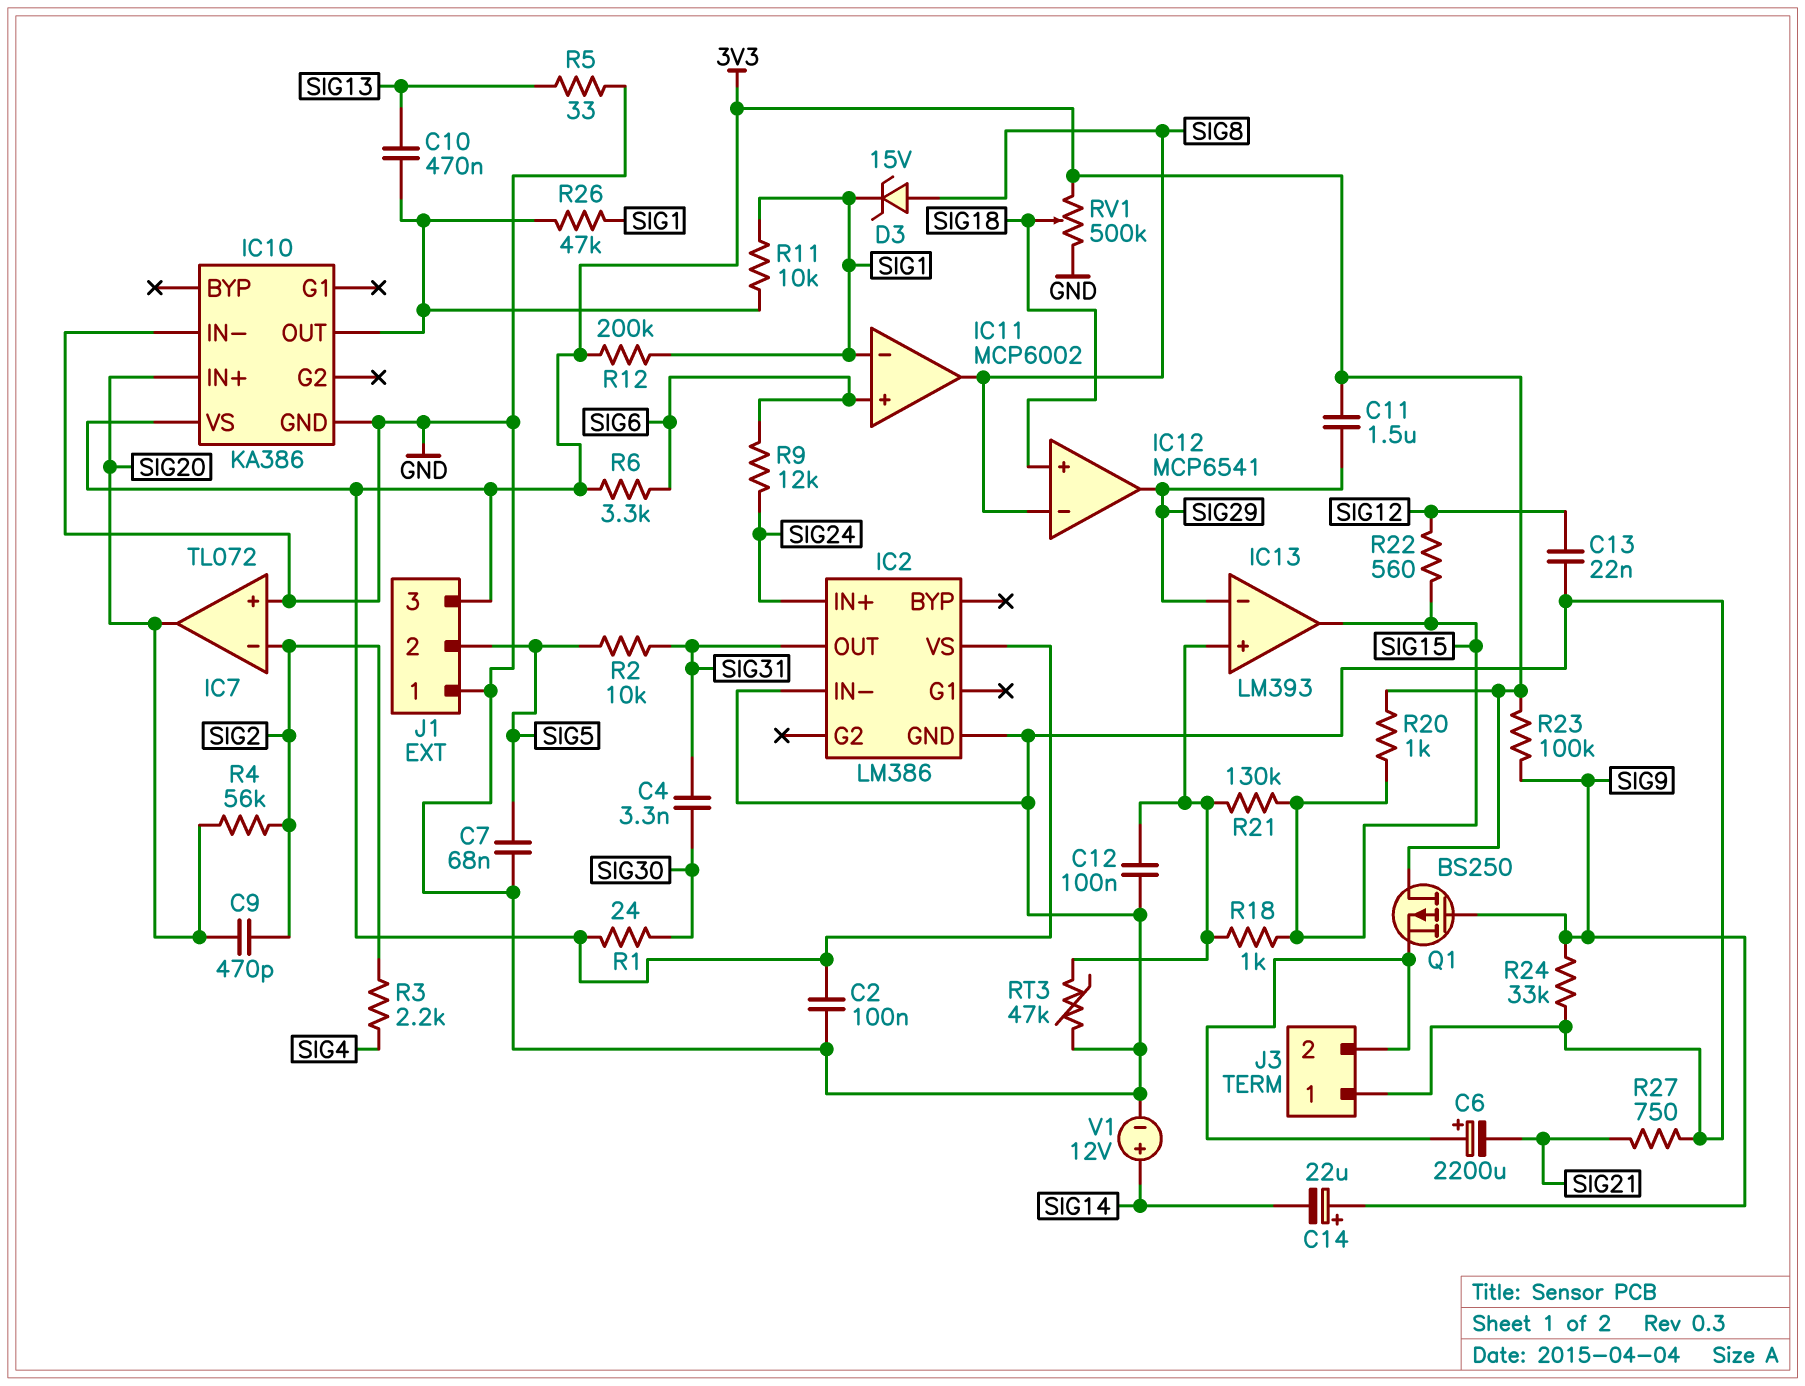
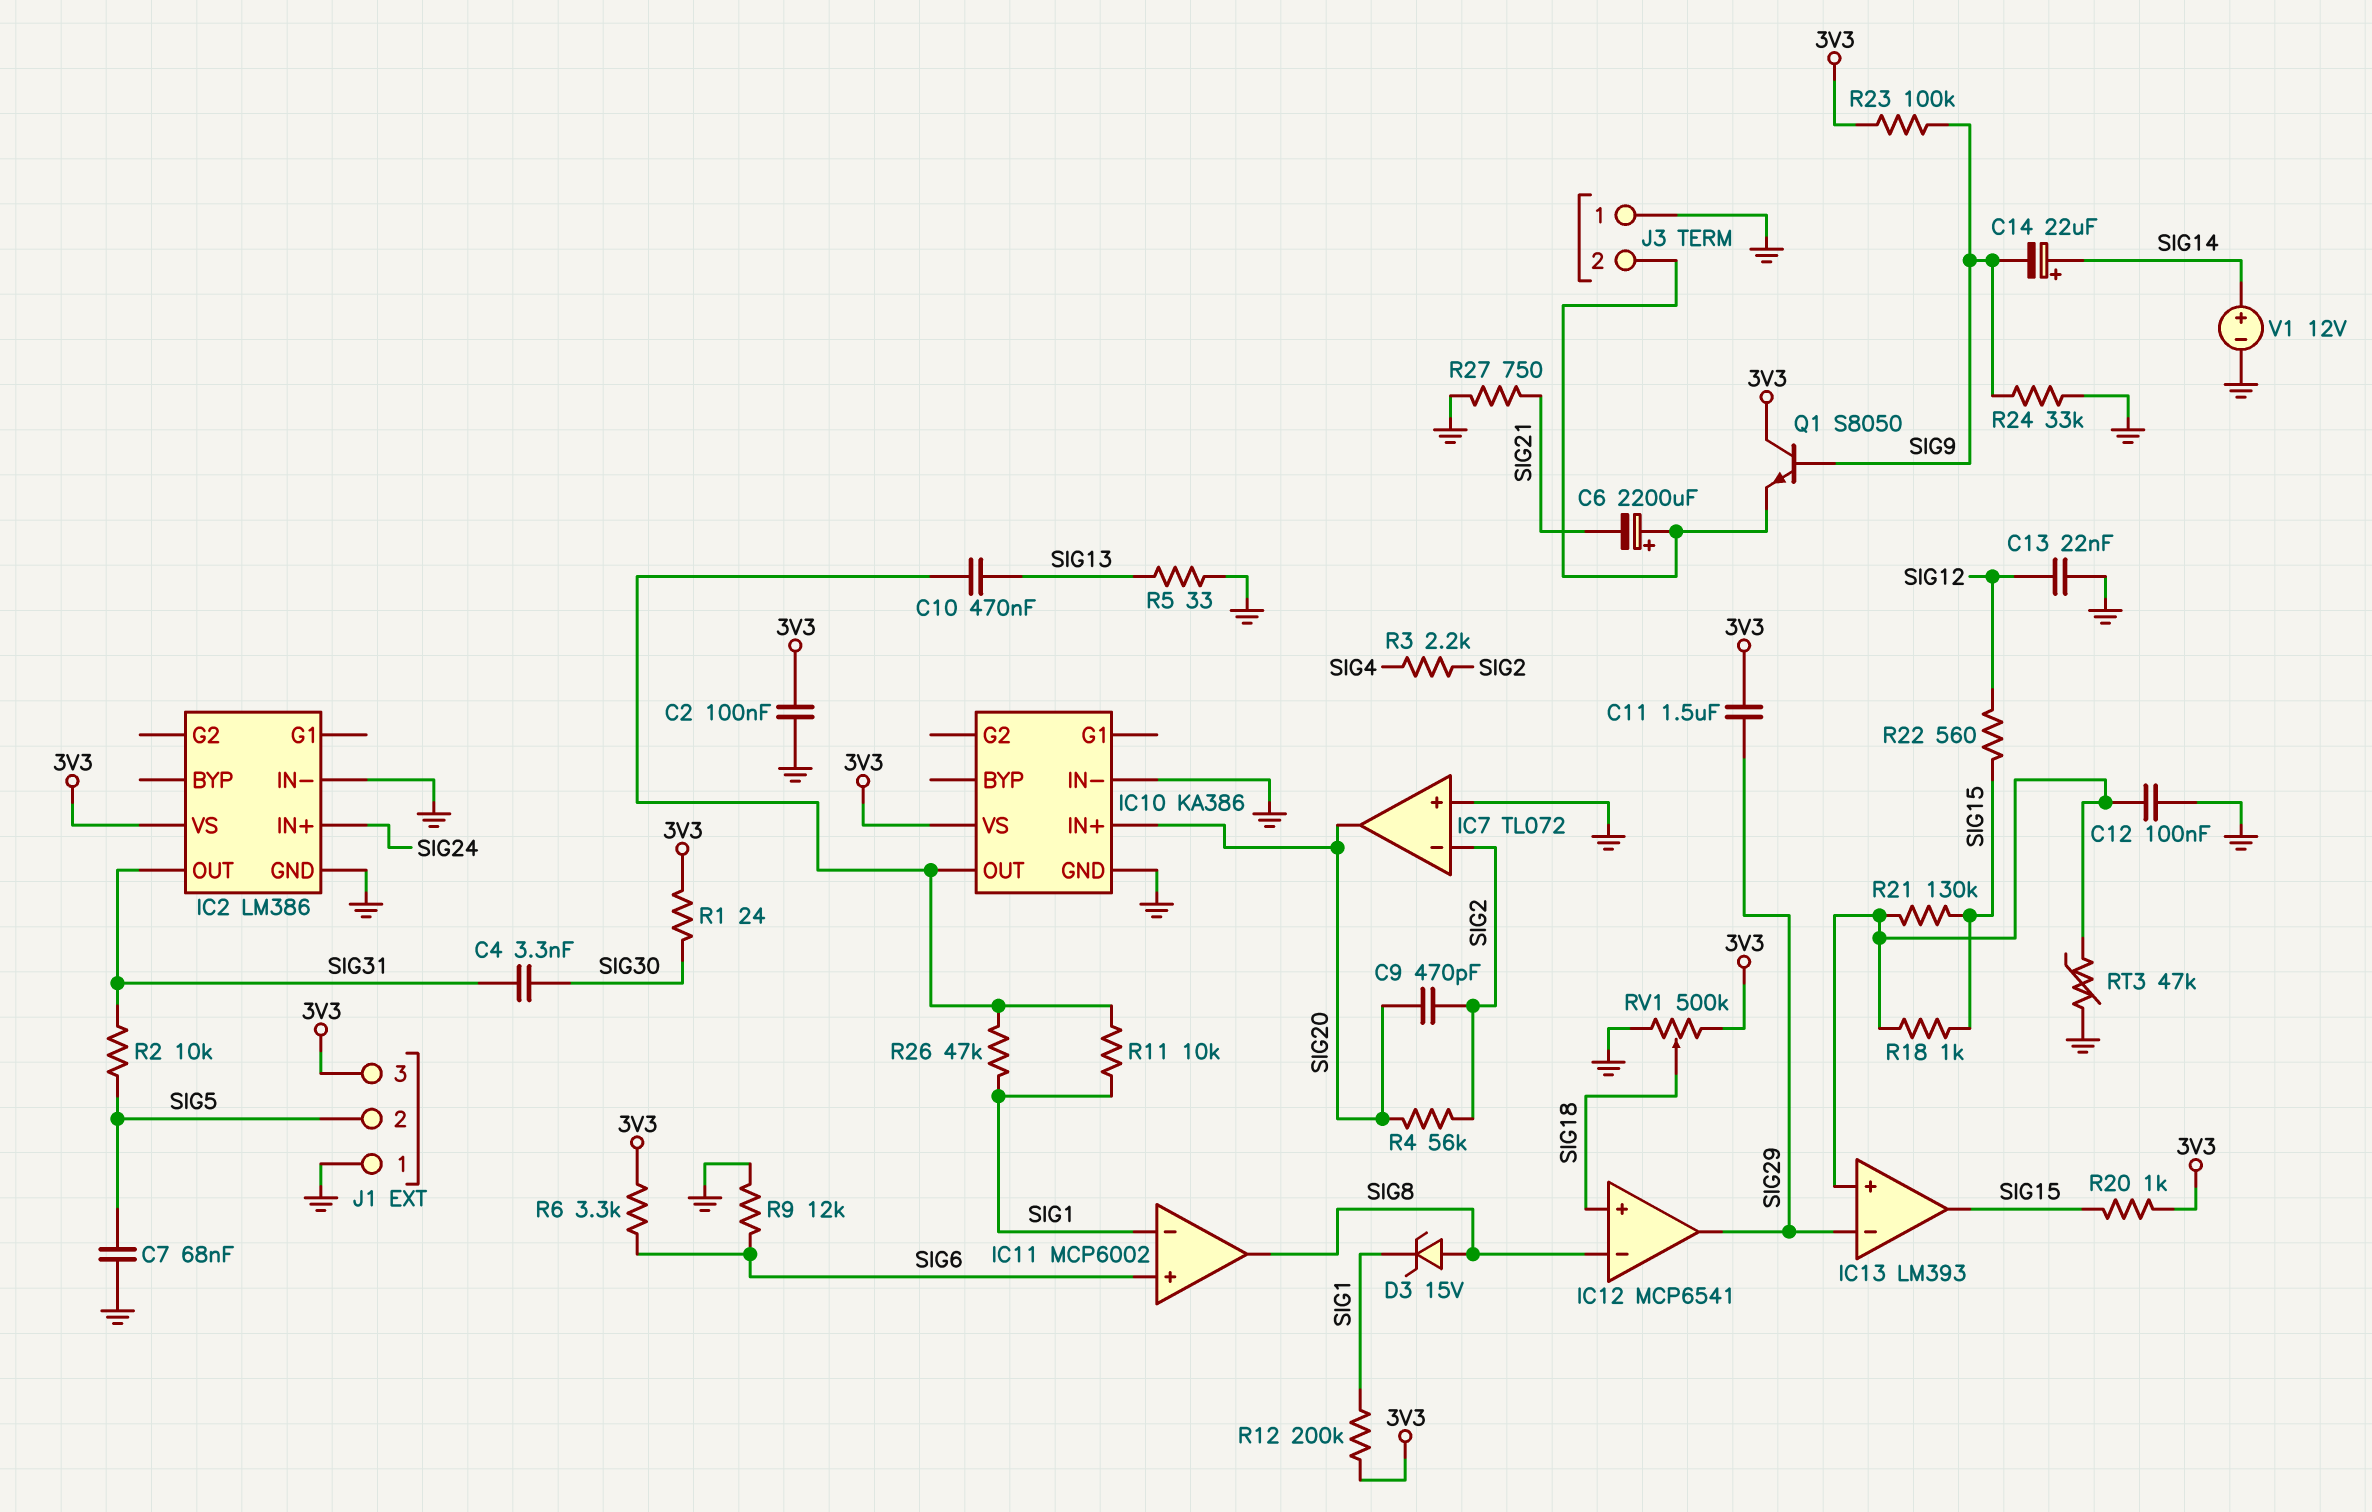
C14: 22uF (plus SIG9, minus SIG14) -> 22uF (plus SIG14, minus SIG9)
Q1: PMOS BS250 (G SIG9, D 3V3, S J3/2) -> NPN S8050 (B SIG9, C 3V3, E J3/2)
R9: 12k (SIG6, SIG24) -> 12k (GND, SIG6)

